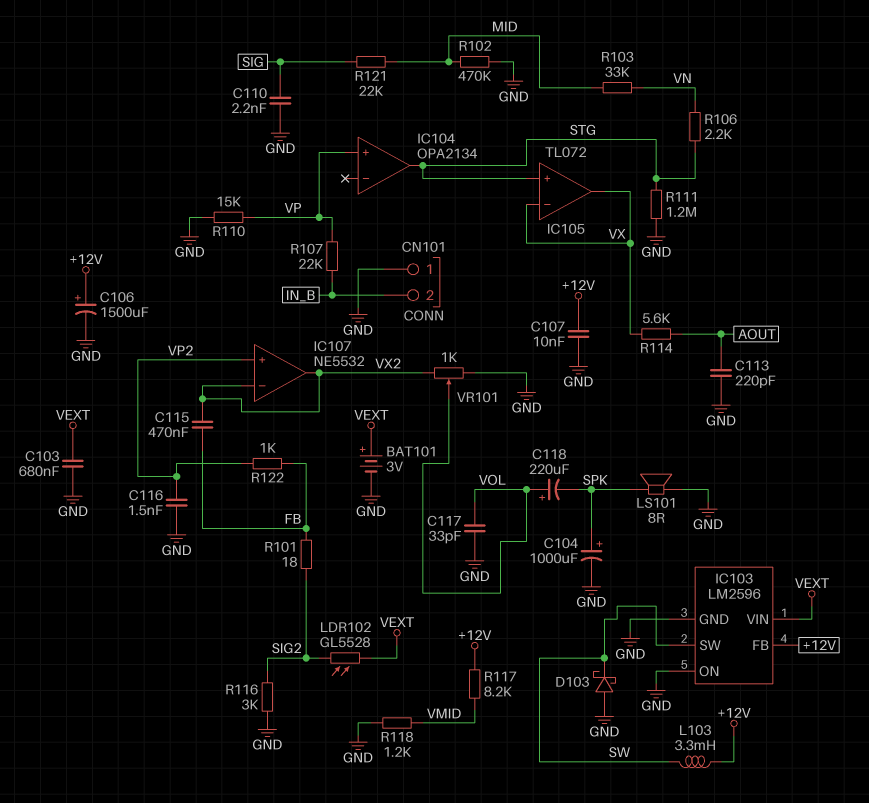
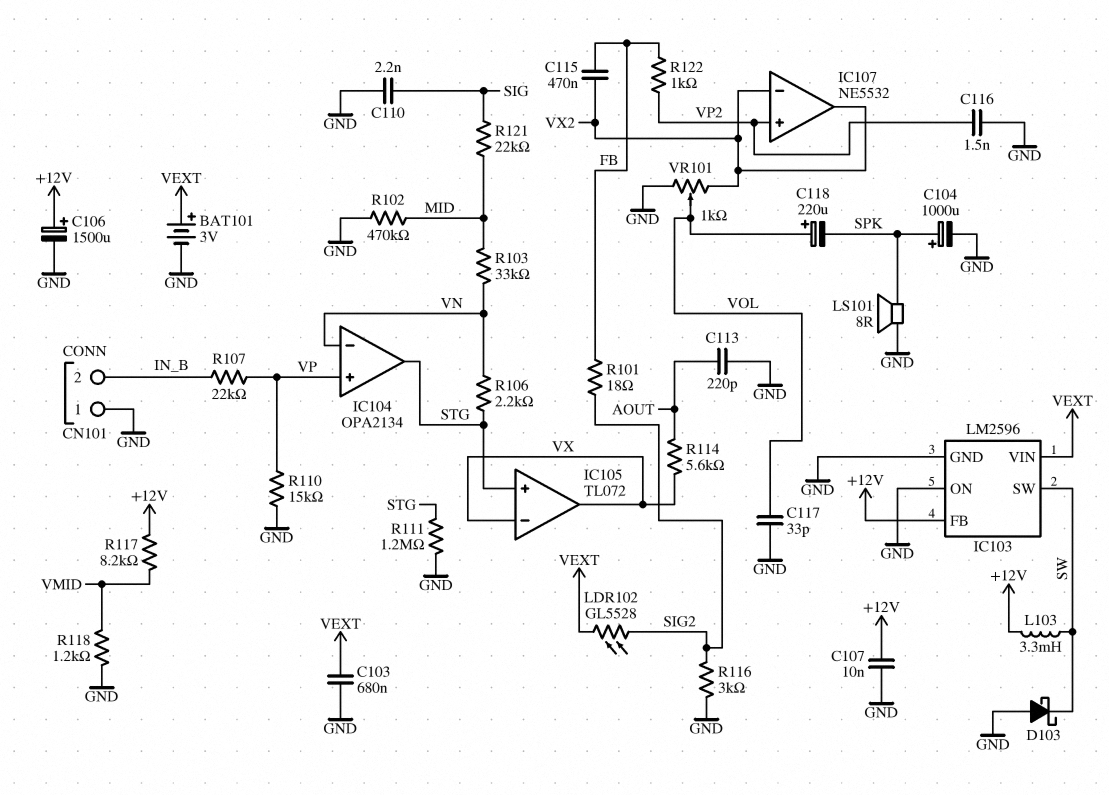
IC104 pin in-: none -> VN

